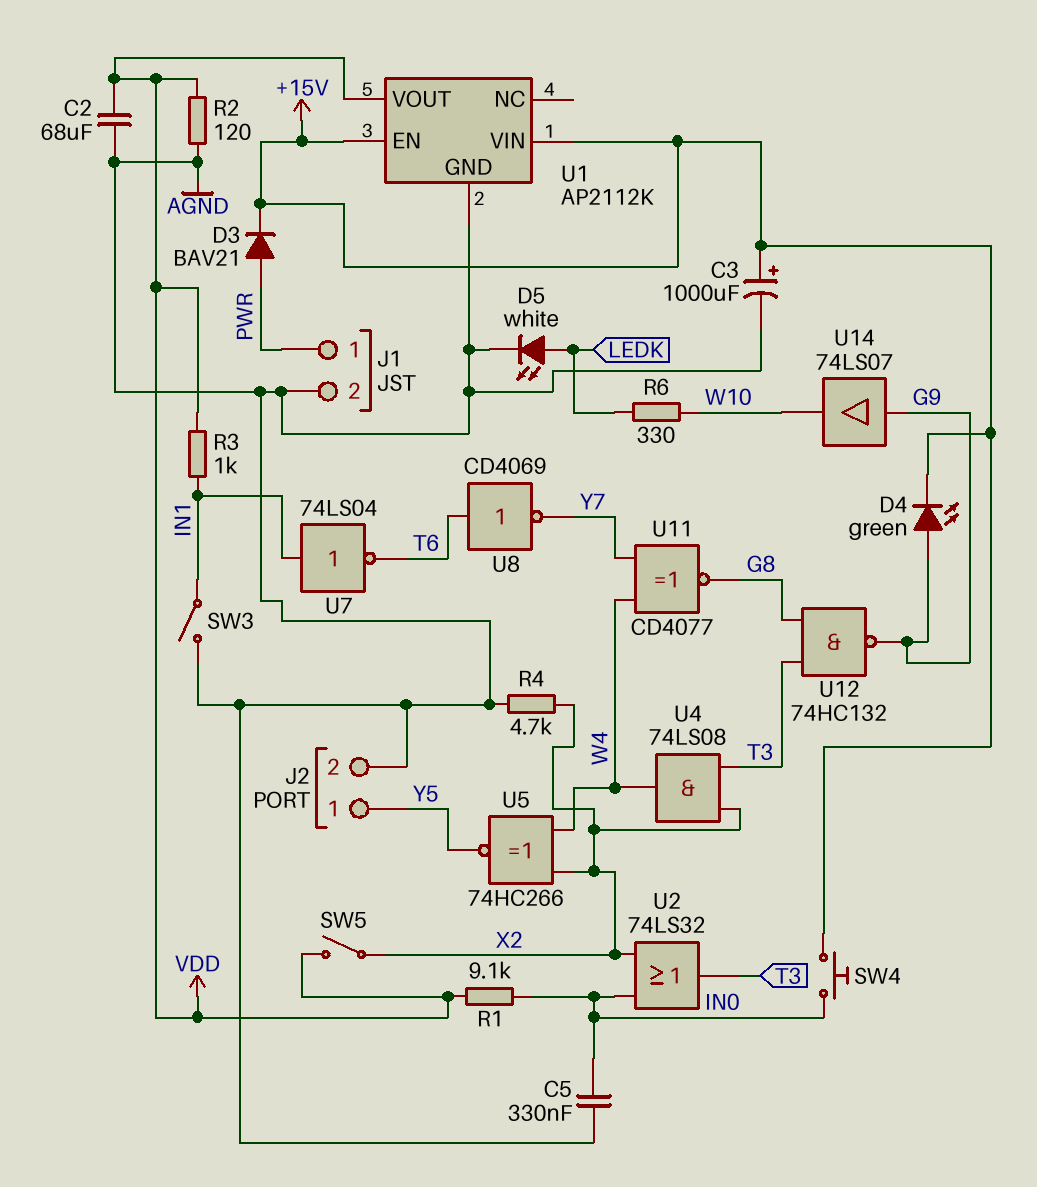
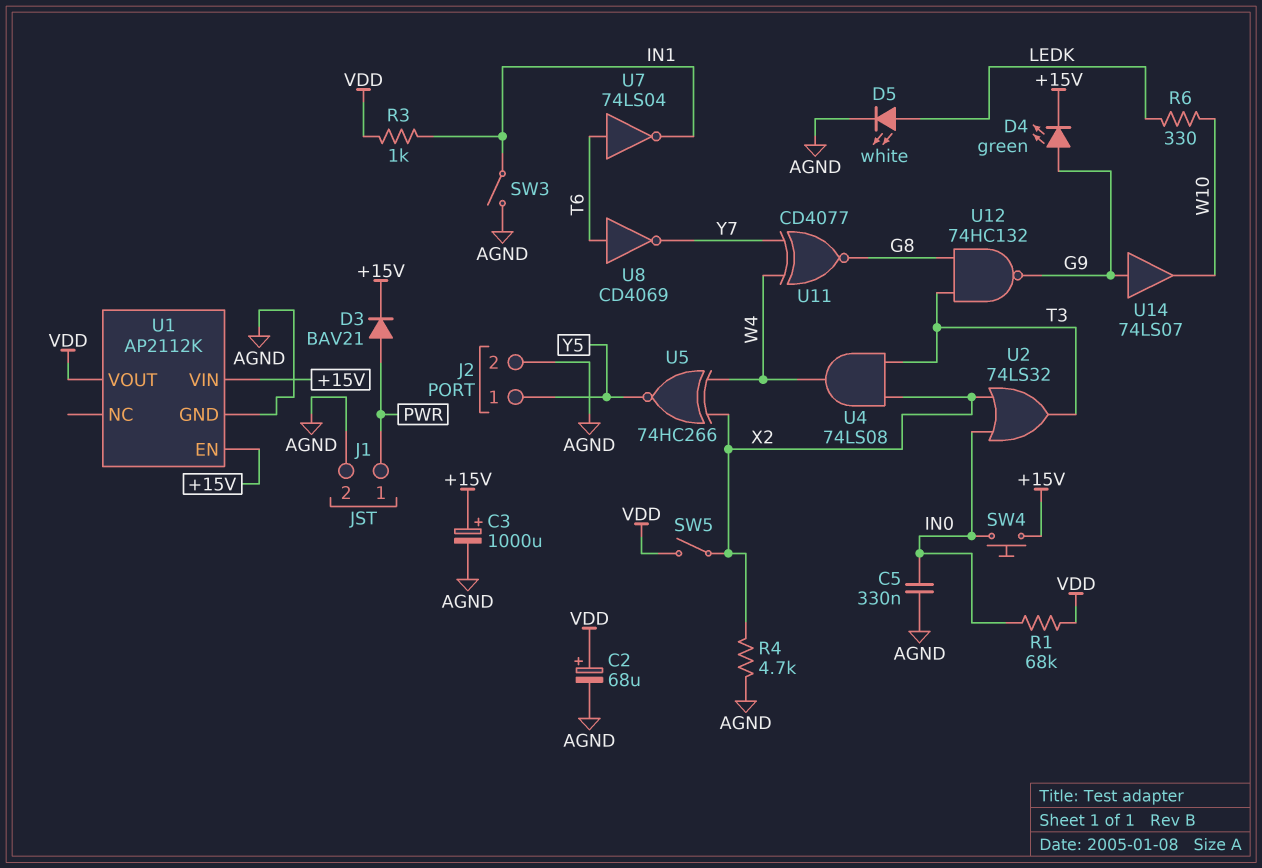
C2: 68uF (AGND, VDD) -> 68uF (plus VDD, minus AGND)
R1: 9.1k (IN0, VDD) -> 68k (IN0, VDD)
R2: 120 (AGND, VDD) -> none
U7: NOT 74LS04 (in IN1, out T6) -> NOT 74LS04 (in T6, out IN1)

